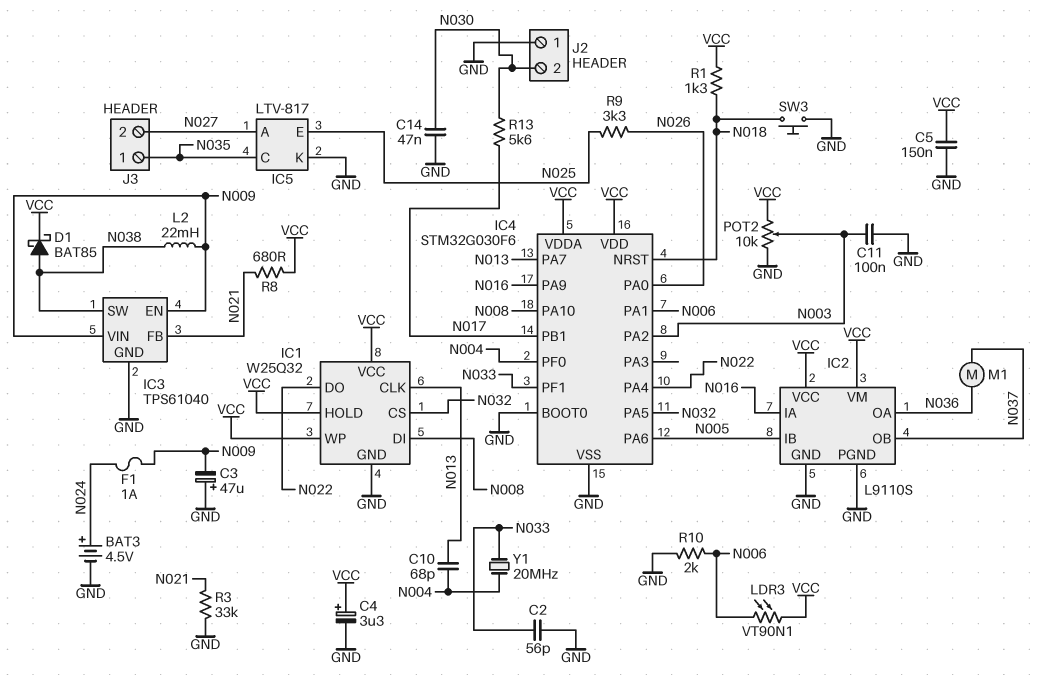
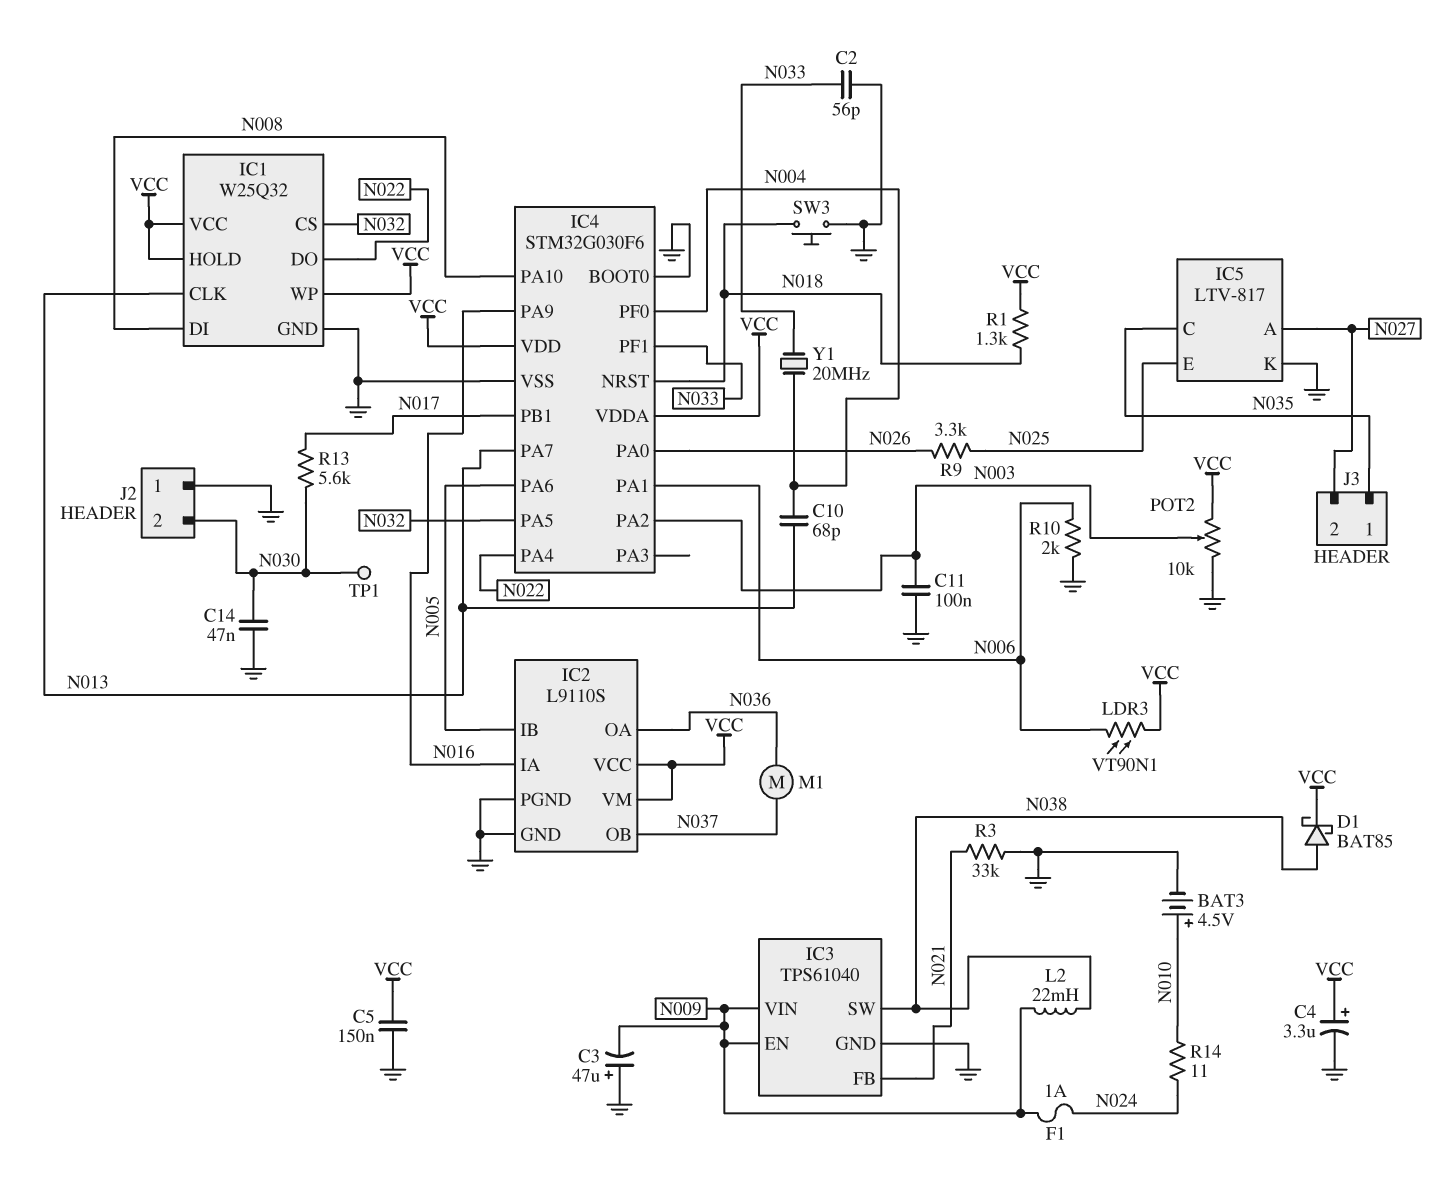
BAT3: 4.5V (plus N024, minus GND) -> 4.5V (plus N010, minus GND)
R8: 680 (N021, VCC) -> none
R14: none -> 11 (N010, N024)
TP1: none -> test point (N030)

